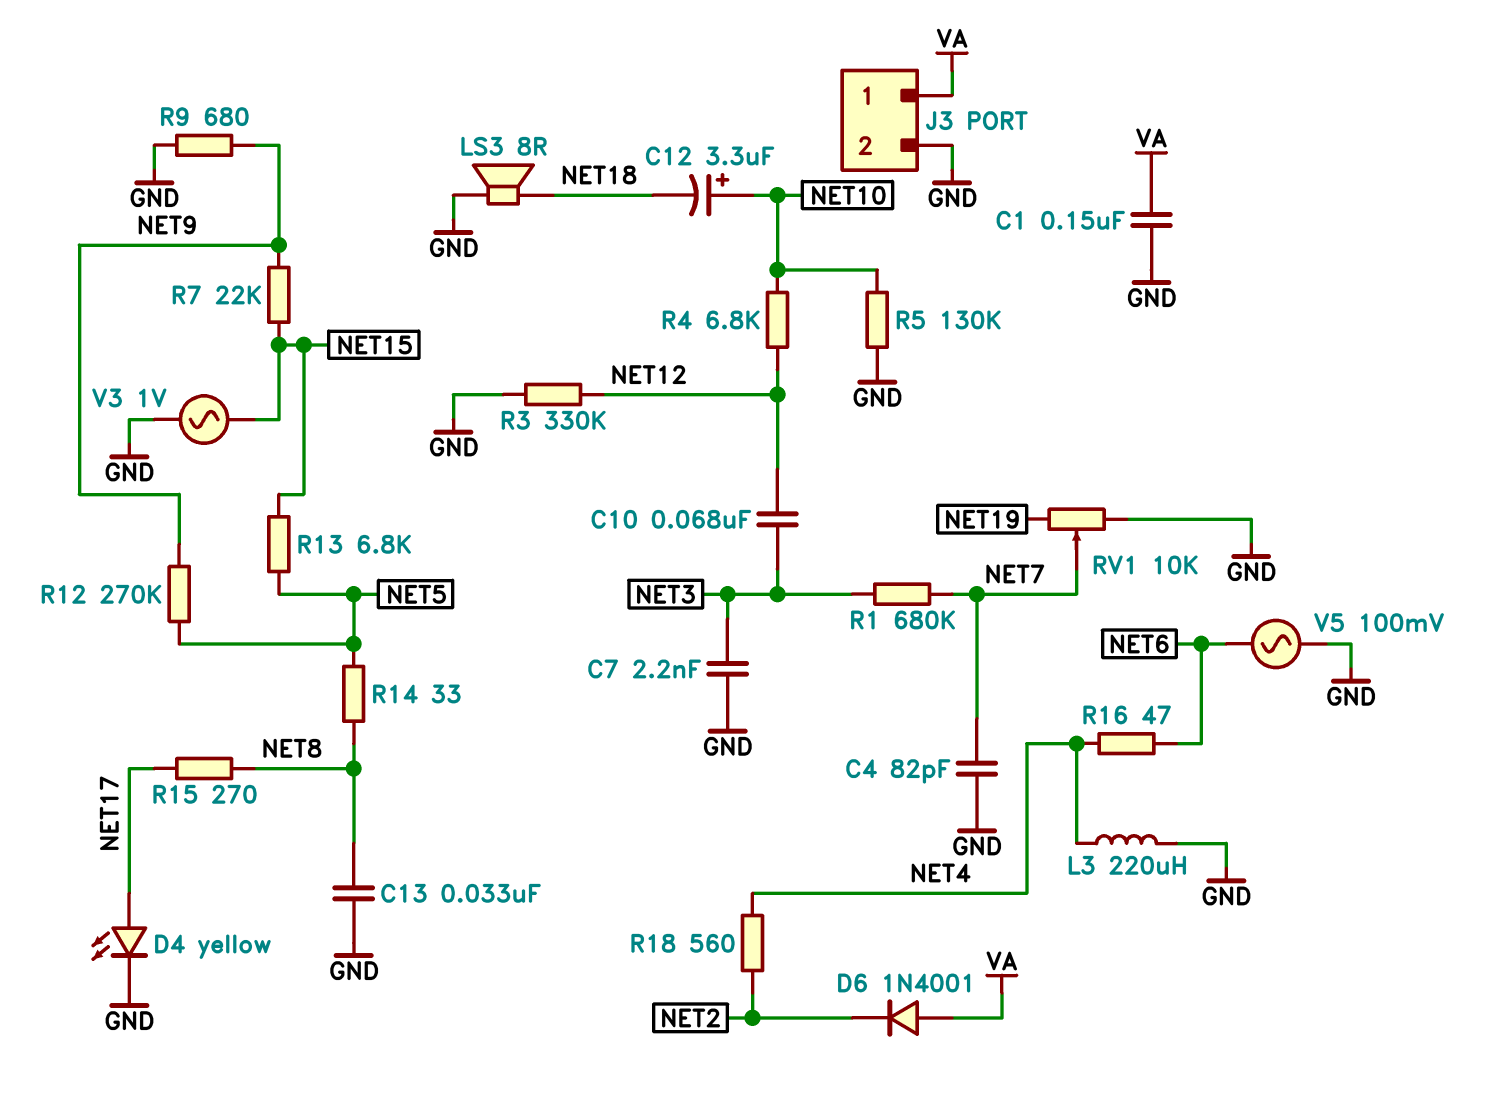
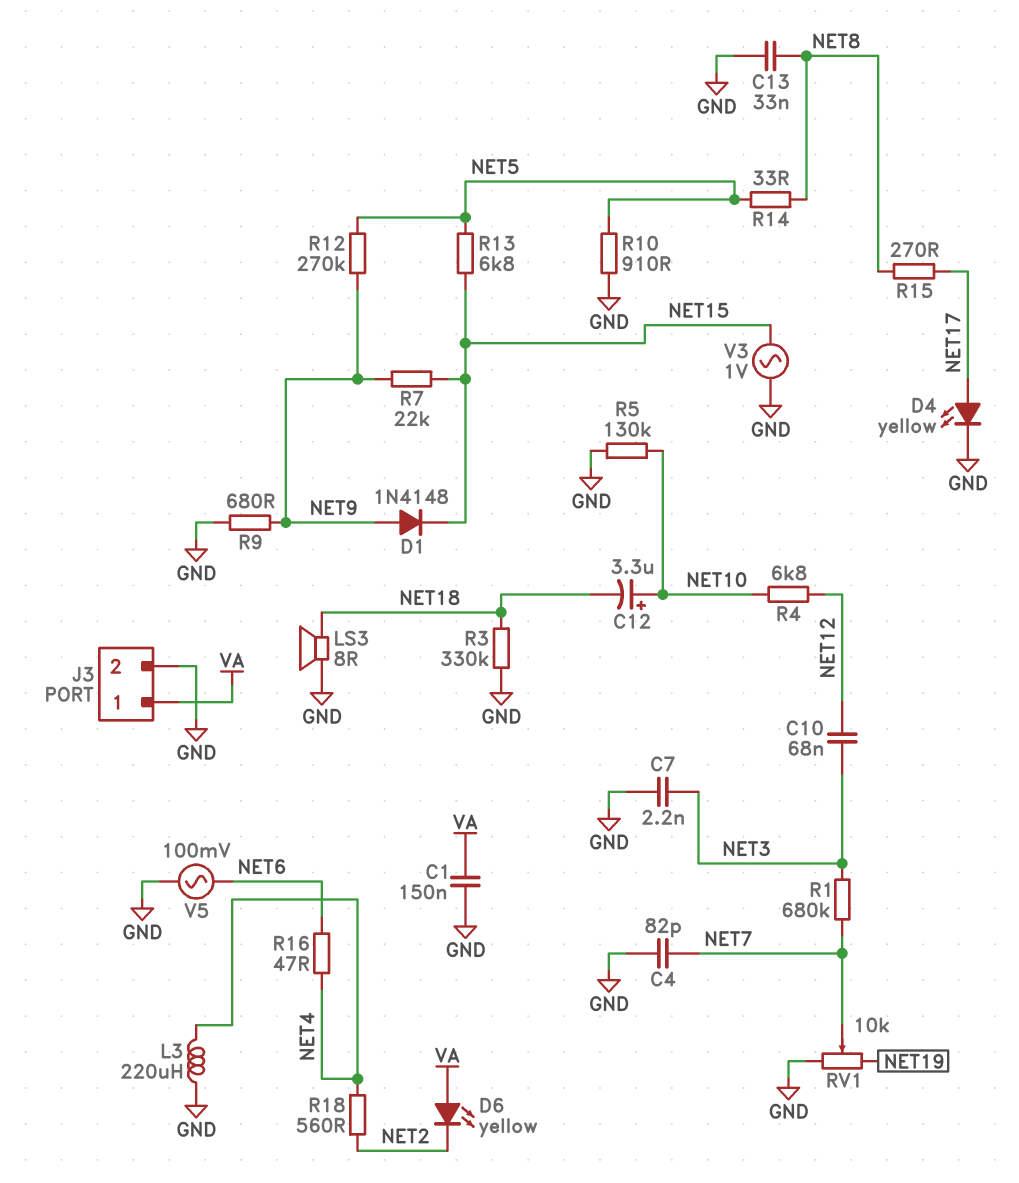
D1: none -> diode 1N4148 (A NET9, K NET15)
D6: diode 1N4001 (A VA, K NET2) -> LED yellow (A VA, K NET2)
R3: 330k (GND, NET12) -> 330k (GND, NET18)
R10: none -> 910 (GND, NET5)

